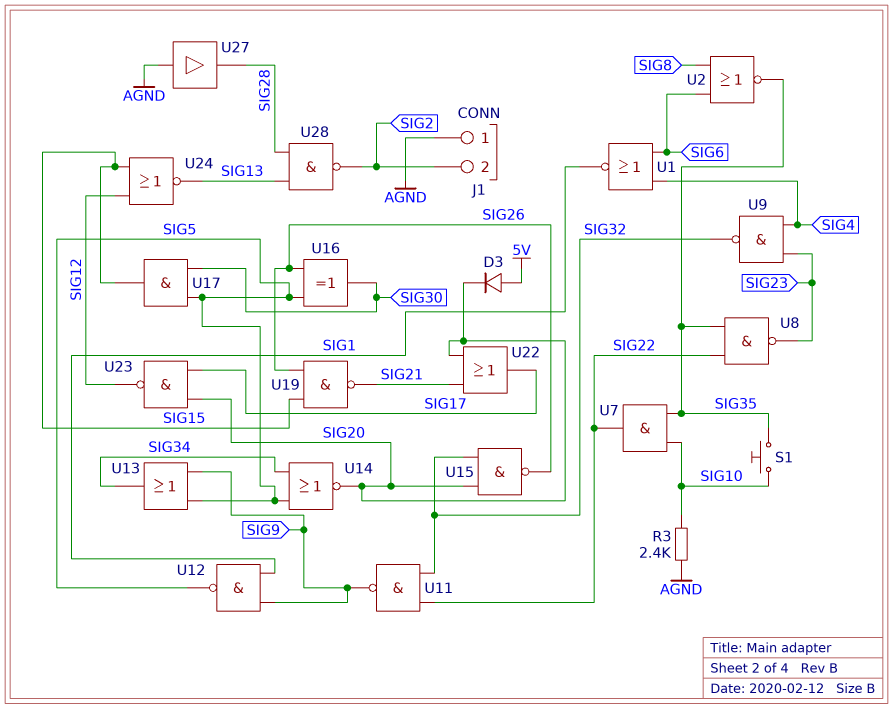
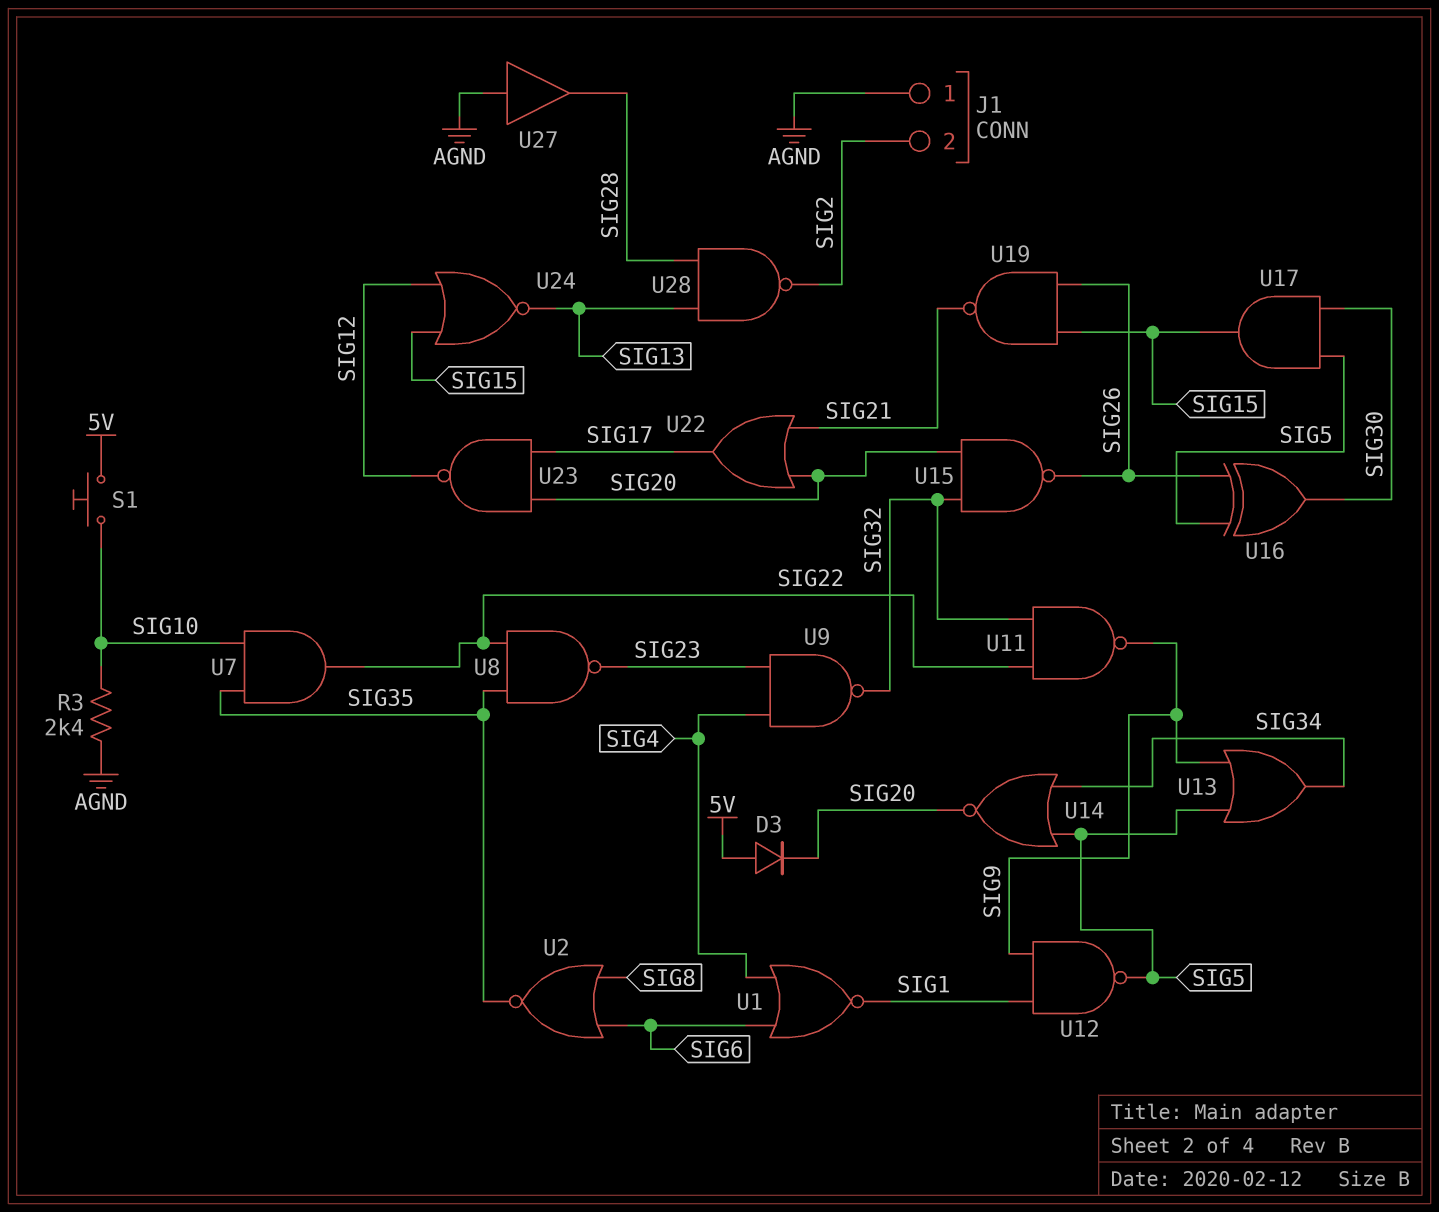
S1: button (SIG10, SIG35) -> button (5V, SIG10)

